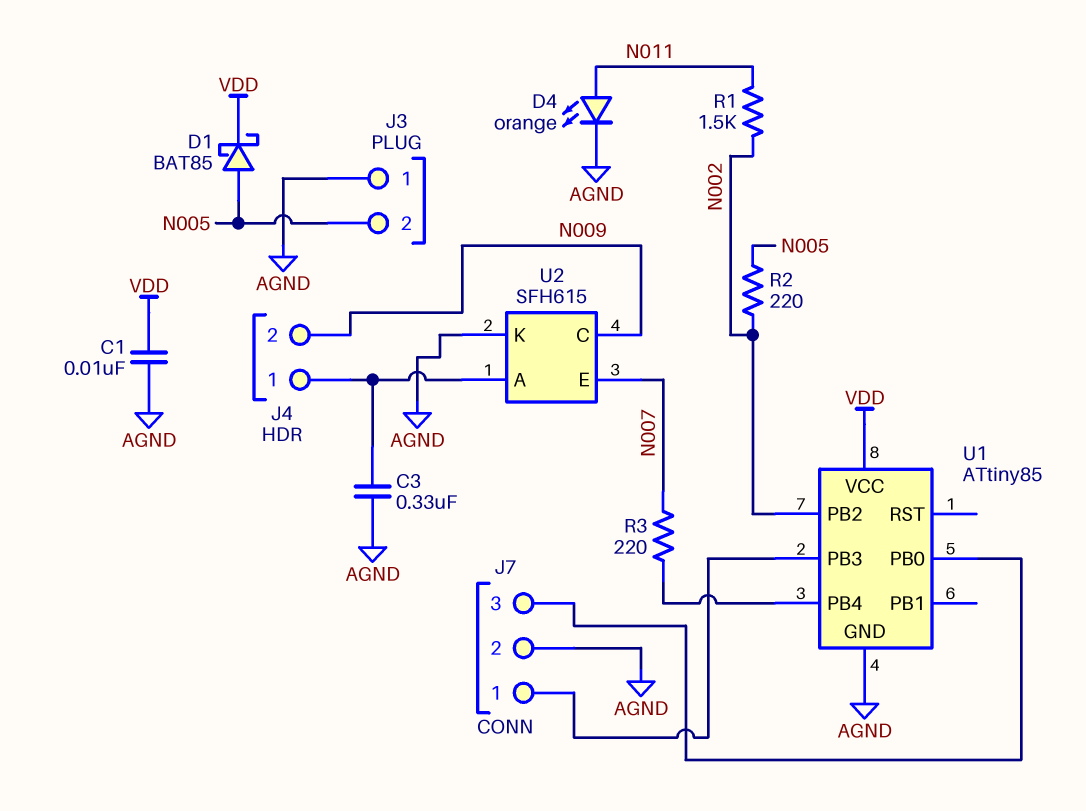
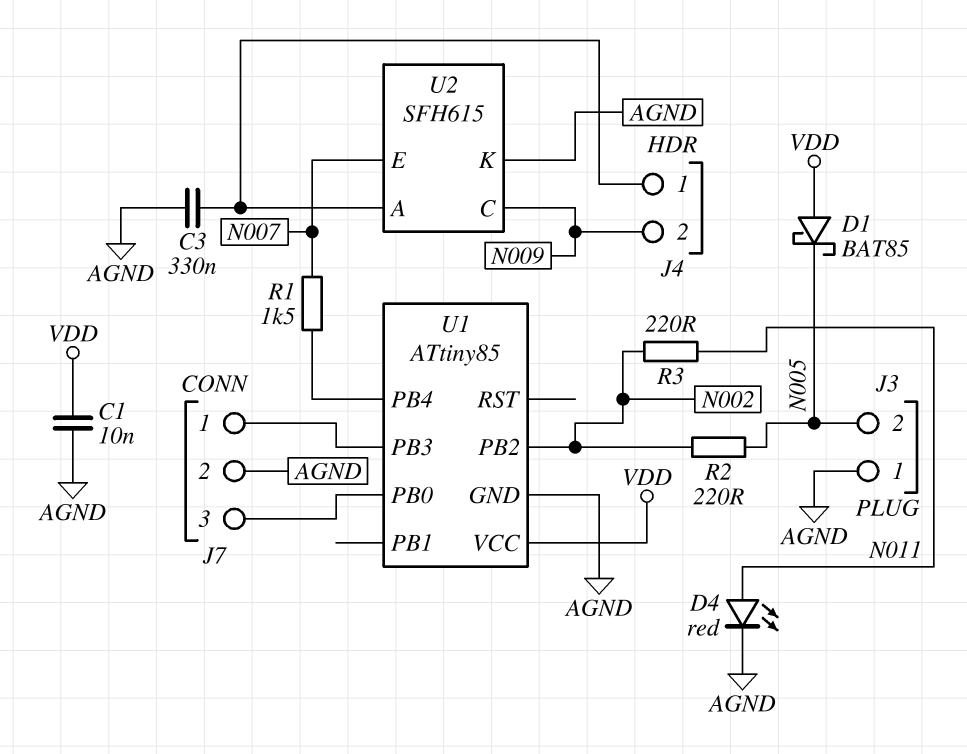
D1: schottky BAT85 (A N005, K VDD) -> schottky BAT85 (A VDD, K N005)
D4: LED orange (A N011, K AGND) -> LED red (A N011, K AGND)
R1: 1.5k (N002, N011) -> 1.5k (N007, U1/PB4)
R3: 220 (N007, U1/PB4) -> 220 (N002, N011)

